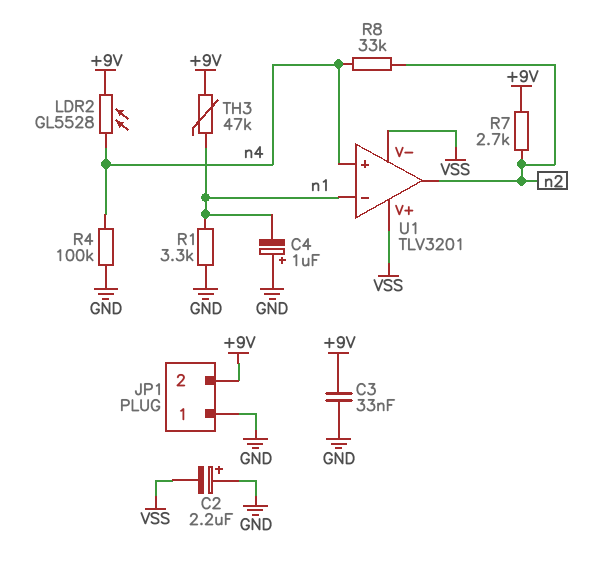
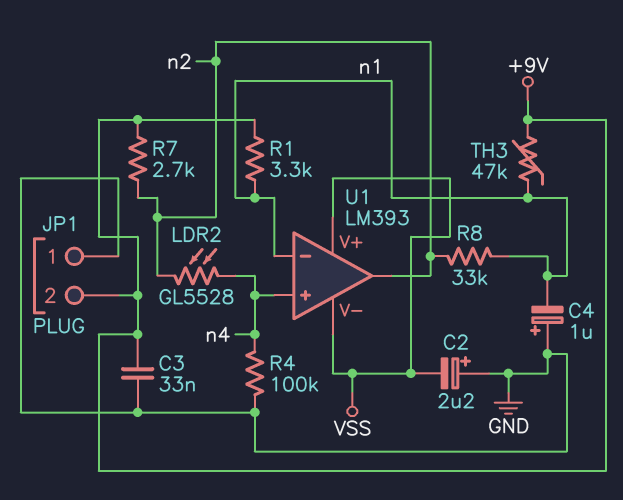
LDR2: GL5528 (+9V, n4) -> GL5528 (n2, n4)
R1: 3.3k (GND, n1) -> 3.3k (+9V, n1)
R8: 33k (n2, n4) -> 33k (n1, n2)
U1: TLV3201 -> LM393

